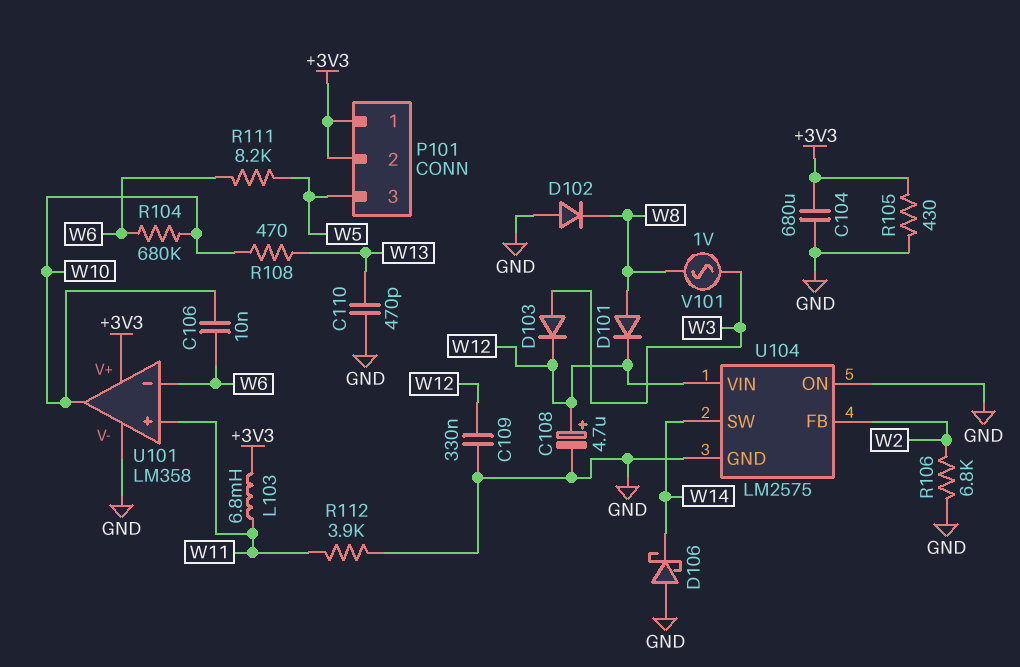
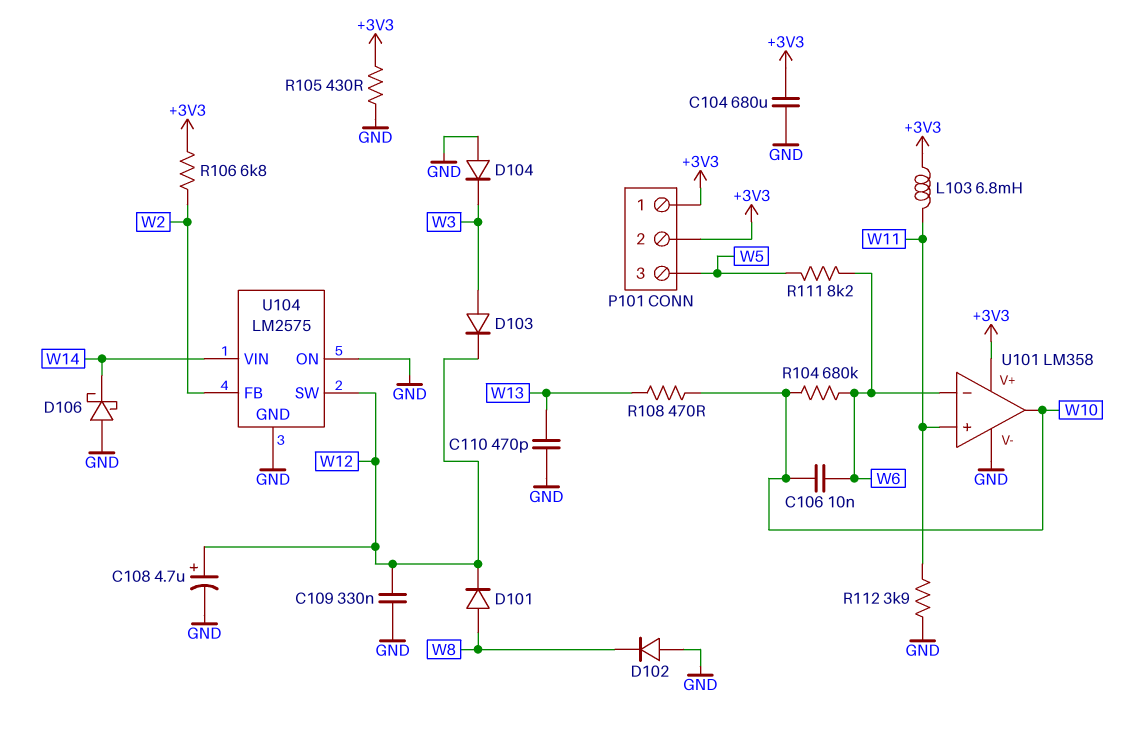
D104: none -> diode (A GND, K W3)
R106: 6.8k (GND, W2) -> 6.8k (+3V3, W2)
U104 pin SW: W14 -> W12
U104 pin VIN: W12 -> W14
V101: AC 1V (W3, W8) -> none

